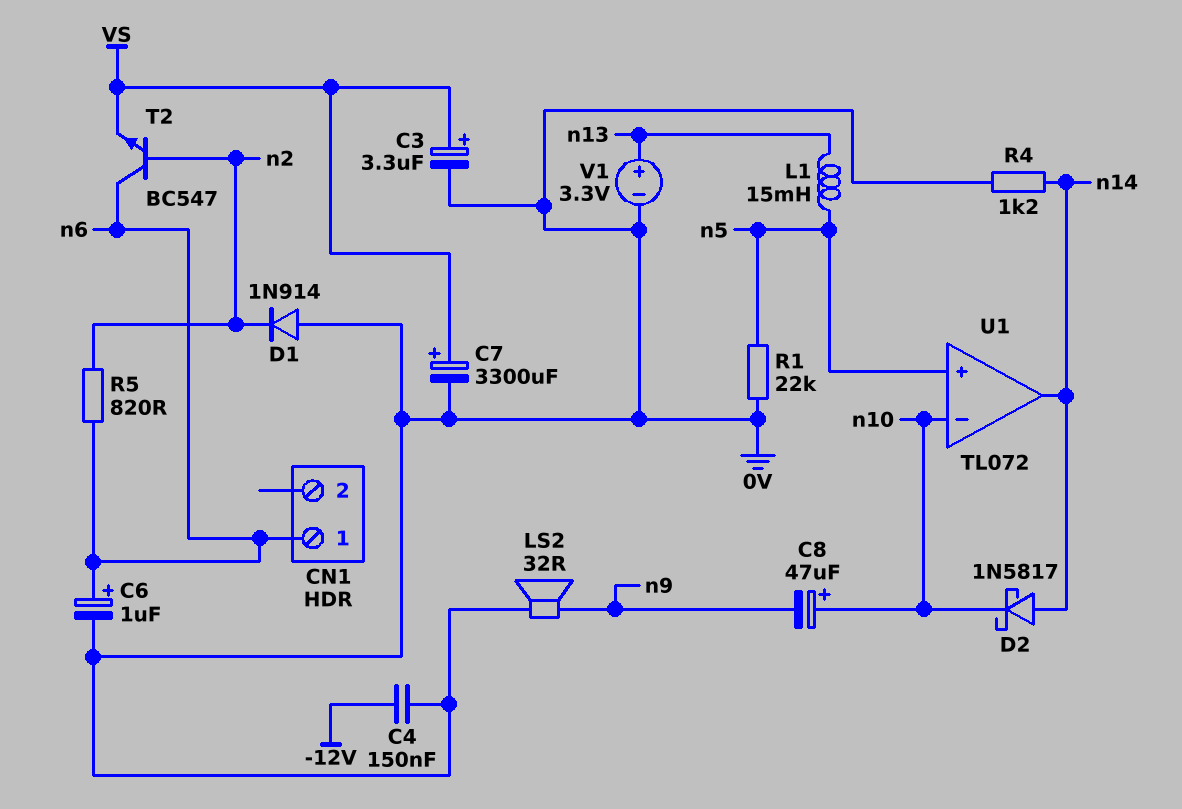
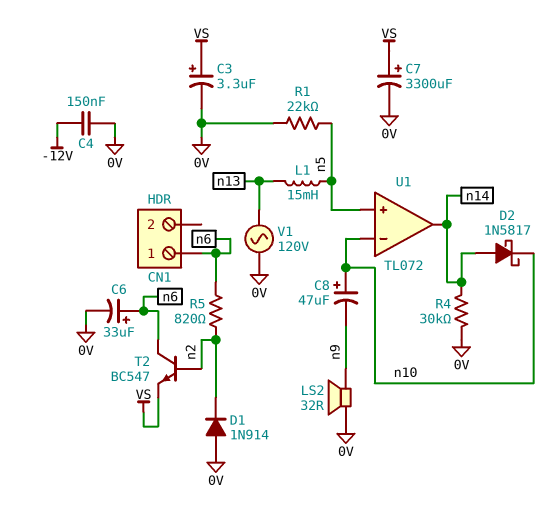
C6: 1uF (plus n6, minus 0V) -> 33uF (plus n6, minus 0V)
R4: 1.2k (0V, n14) -> 30k (0V, n14)
V1: 3.3V (plus n13, minus 0V) -> AC 120V (0V, n13)

